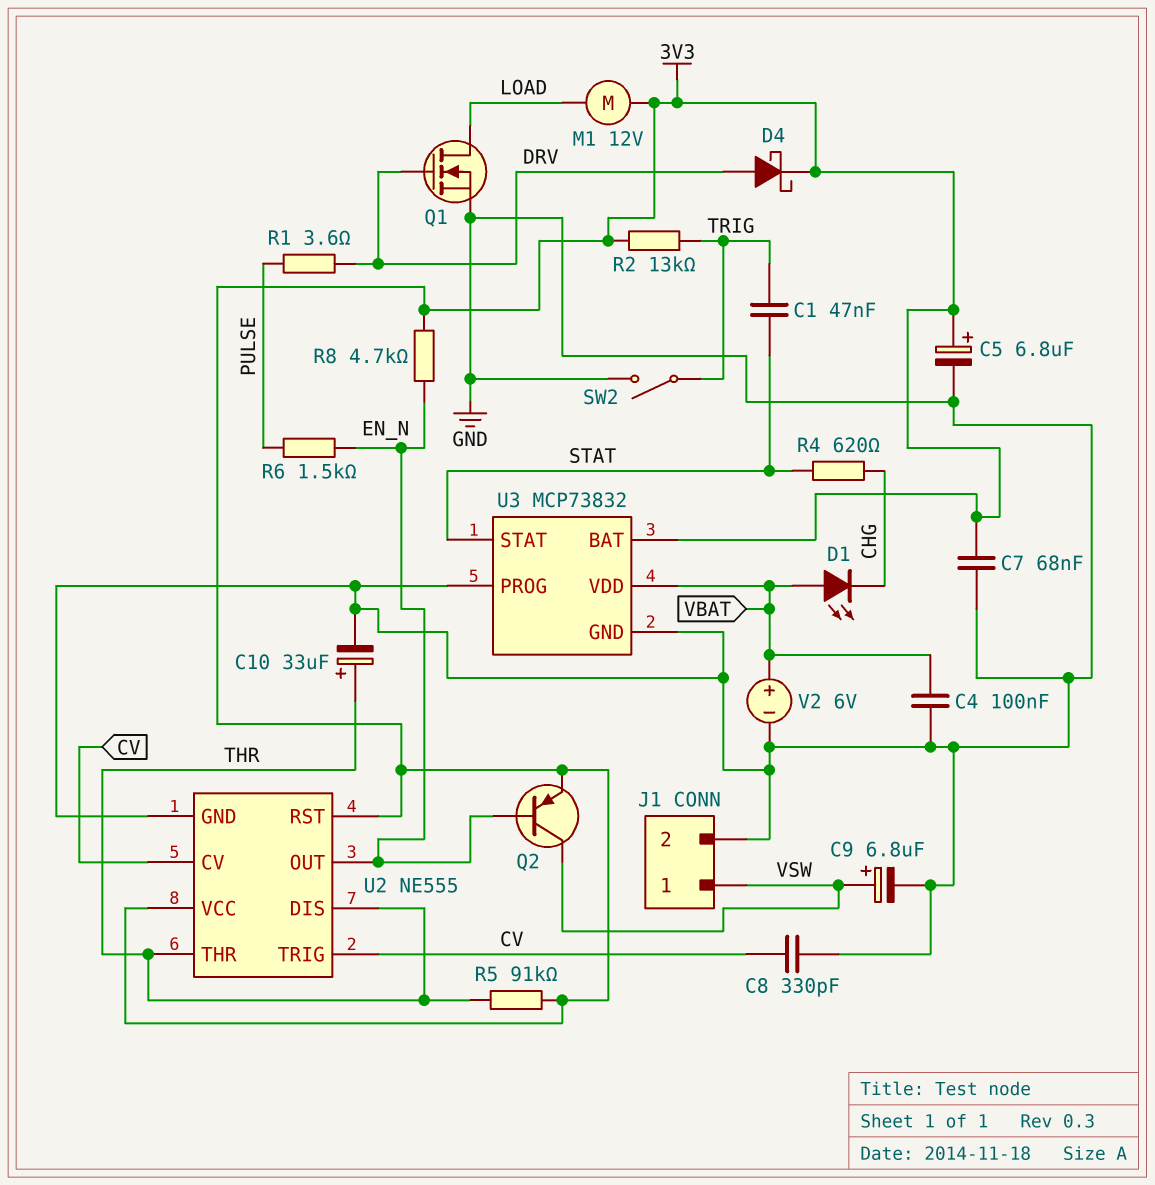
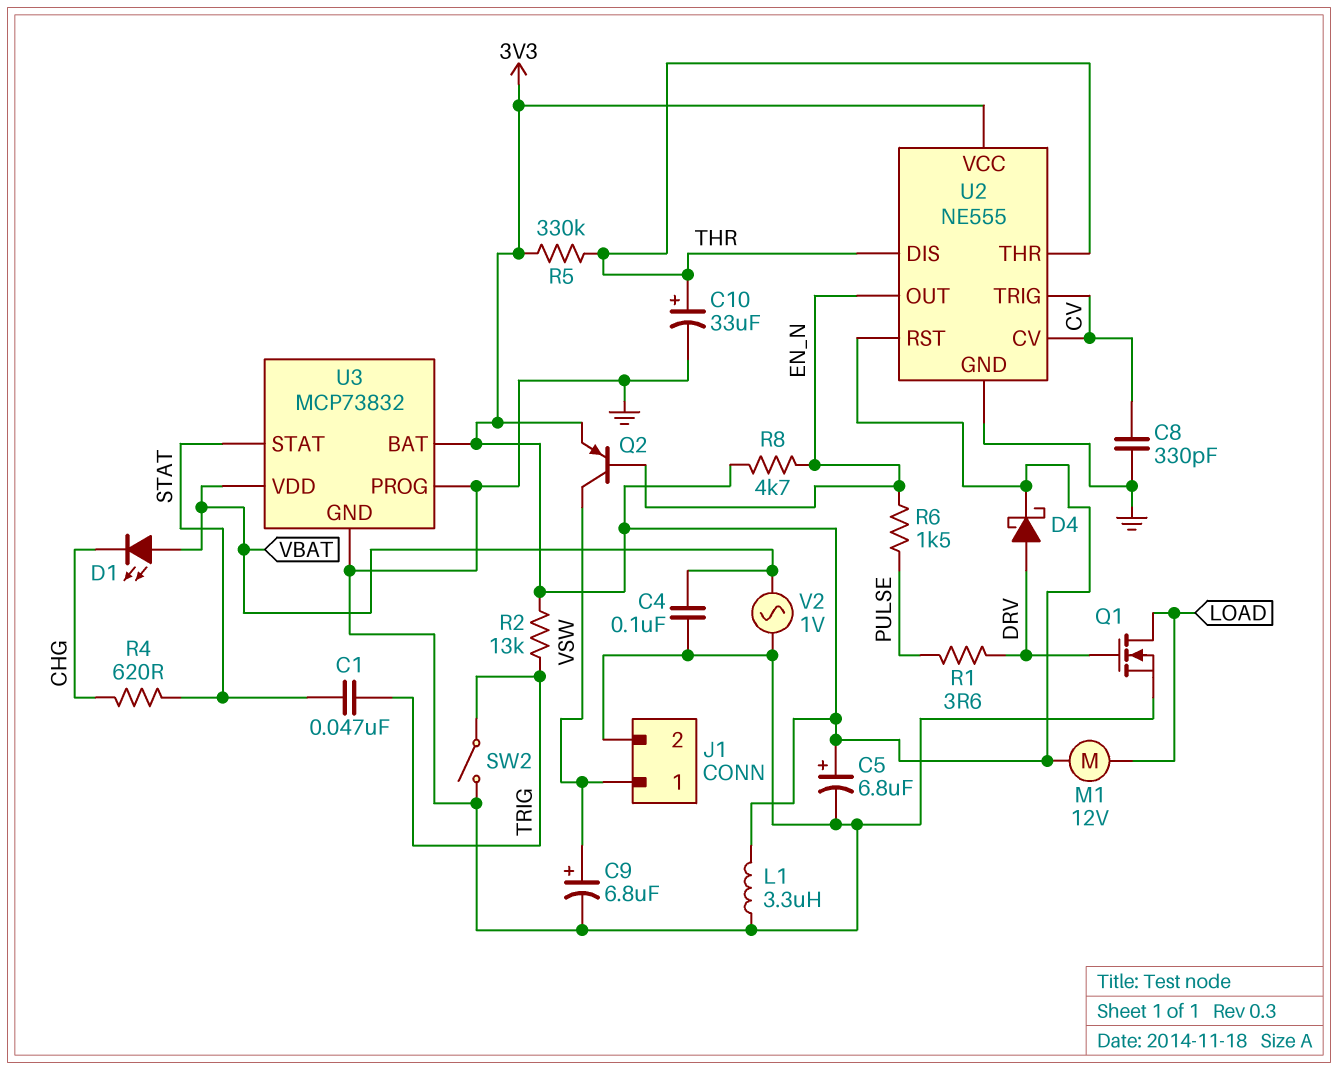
C7: 68nF (3V3, GND) -> none
L1: none -> 3.3uH (3V3, GND)
R5: 91k (3V3, THR) -> 330k (3V3, THR)
V2: 6V (plus VBAT, minus GND) -> AC 1V (GND, VBAT)

